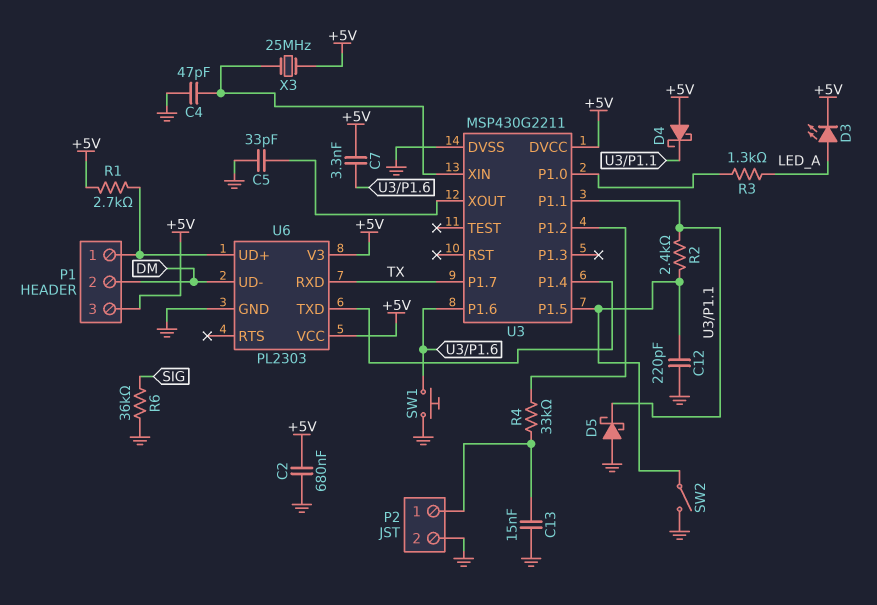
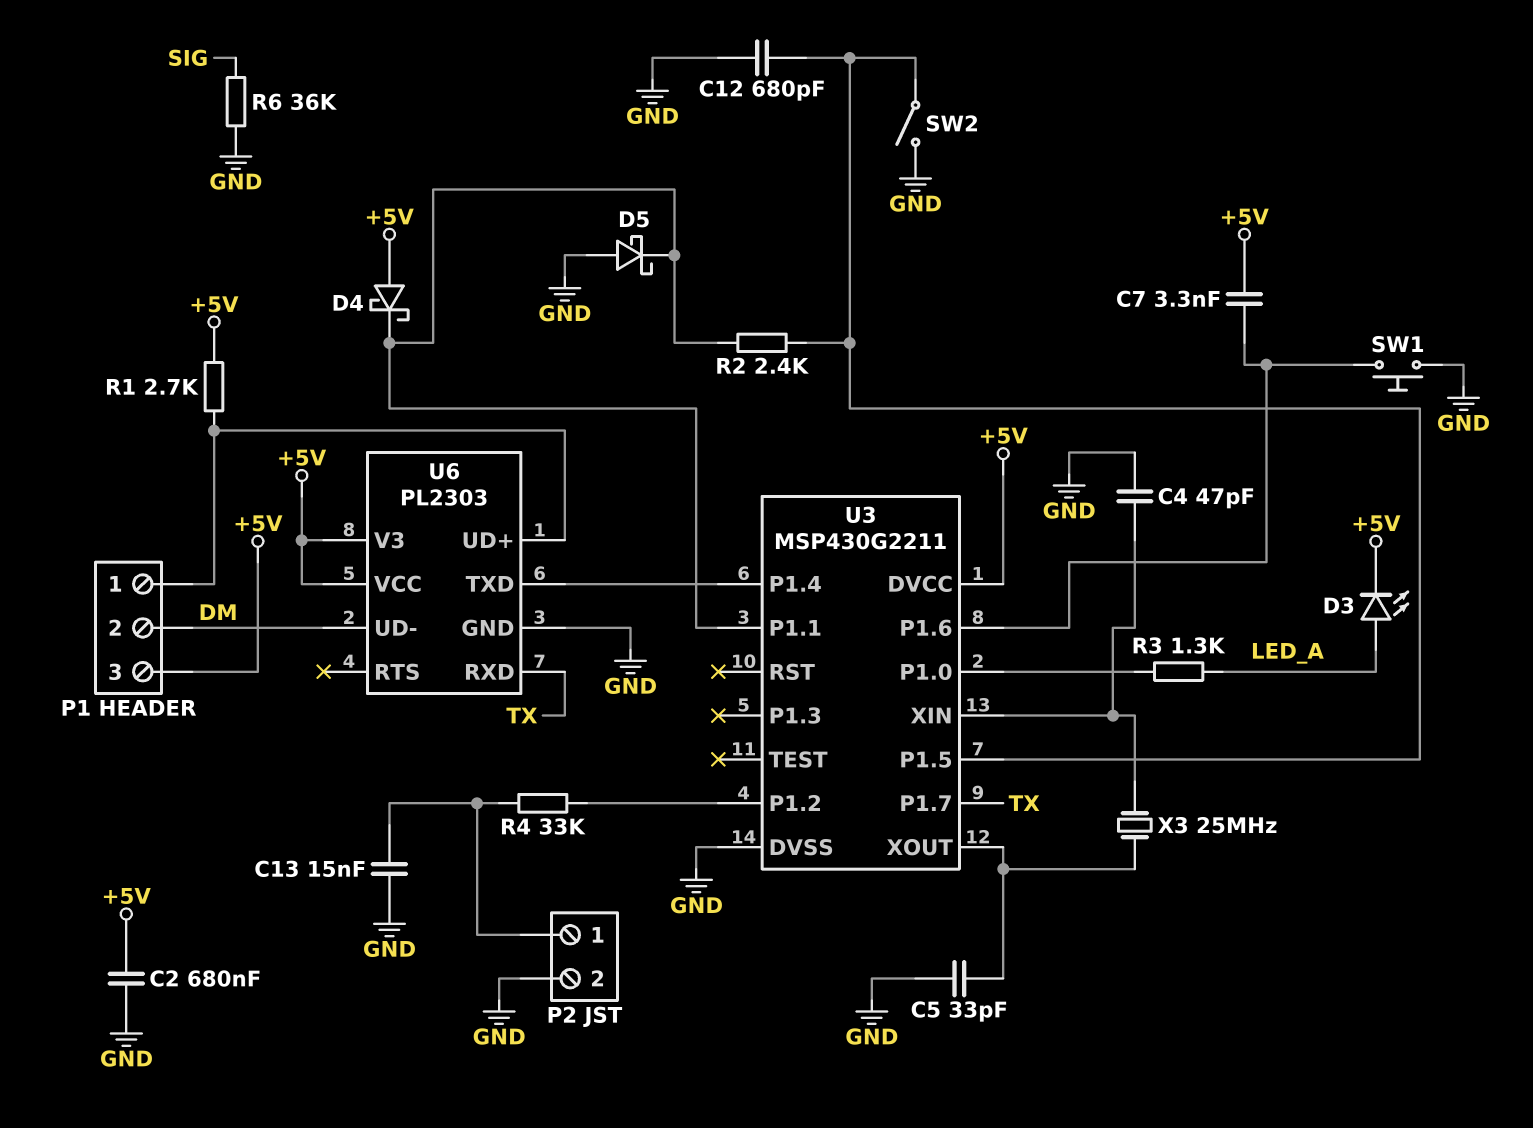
C12: 220pF (GND, U3/P1.5) -> 680pF (GND, U3/P1.5)
X3: 25MHz (+5V, U3/XIN) -> 25MHz (U3/XIN, U3/XOUT)

